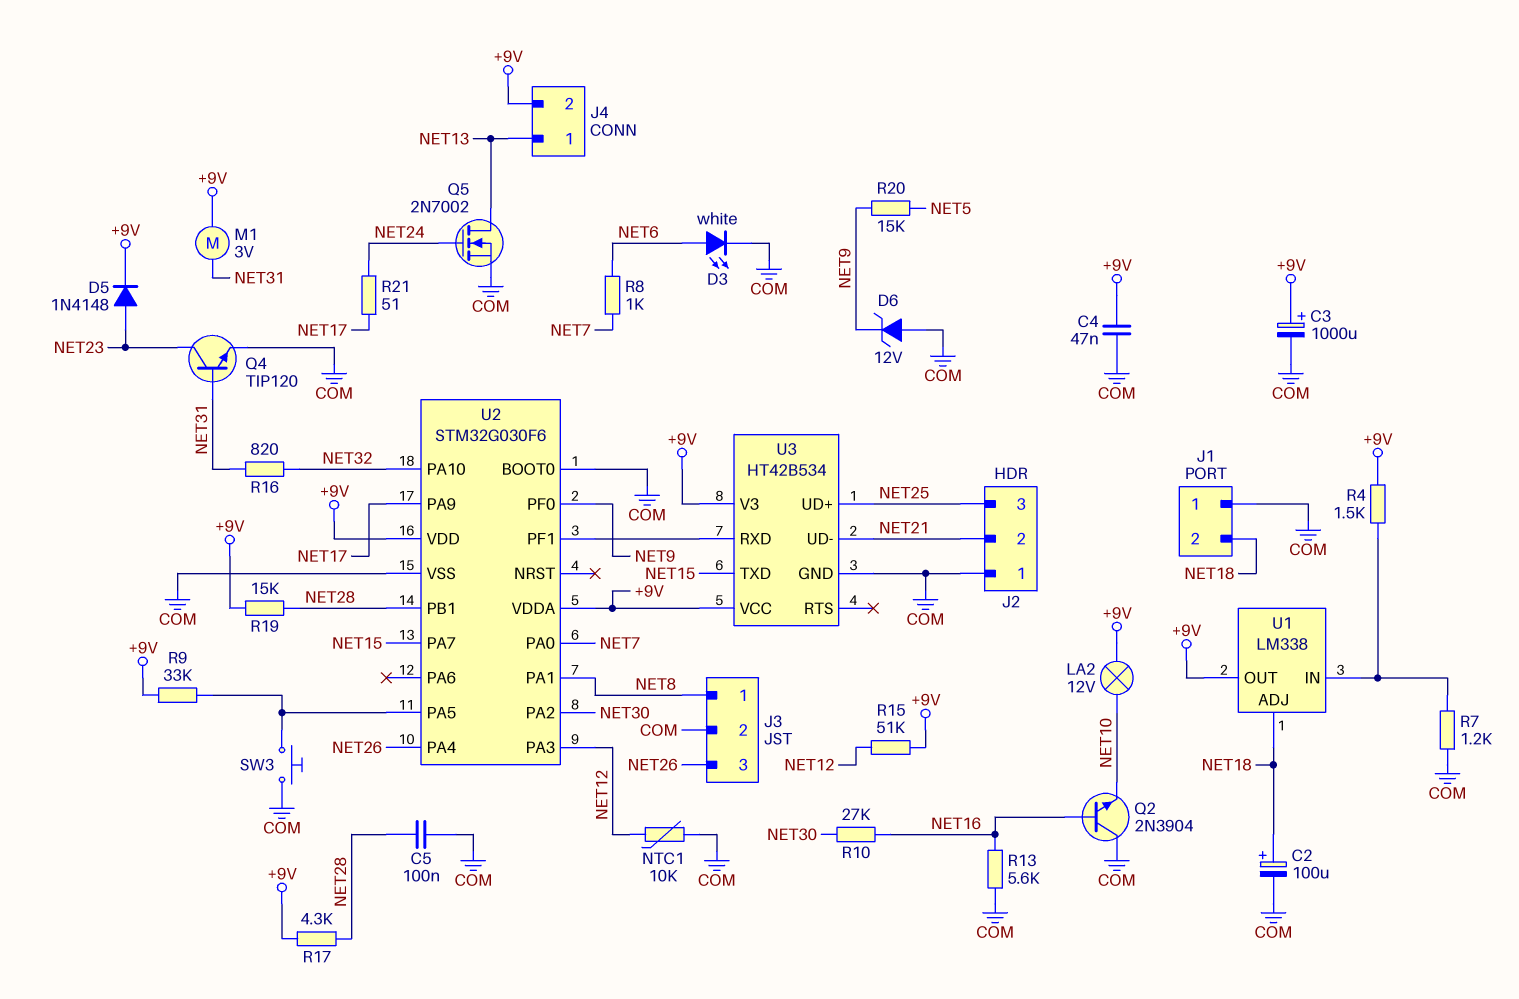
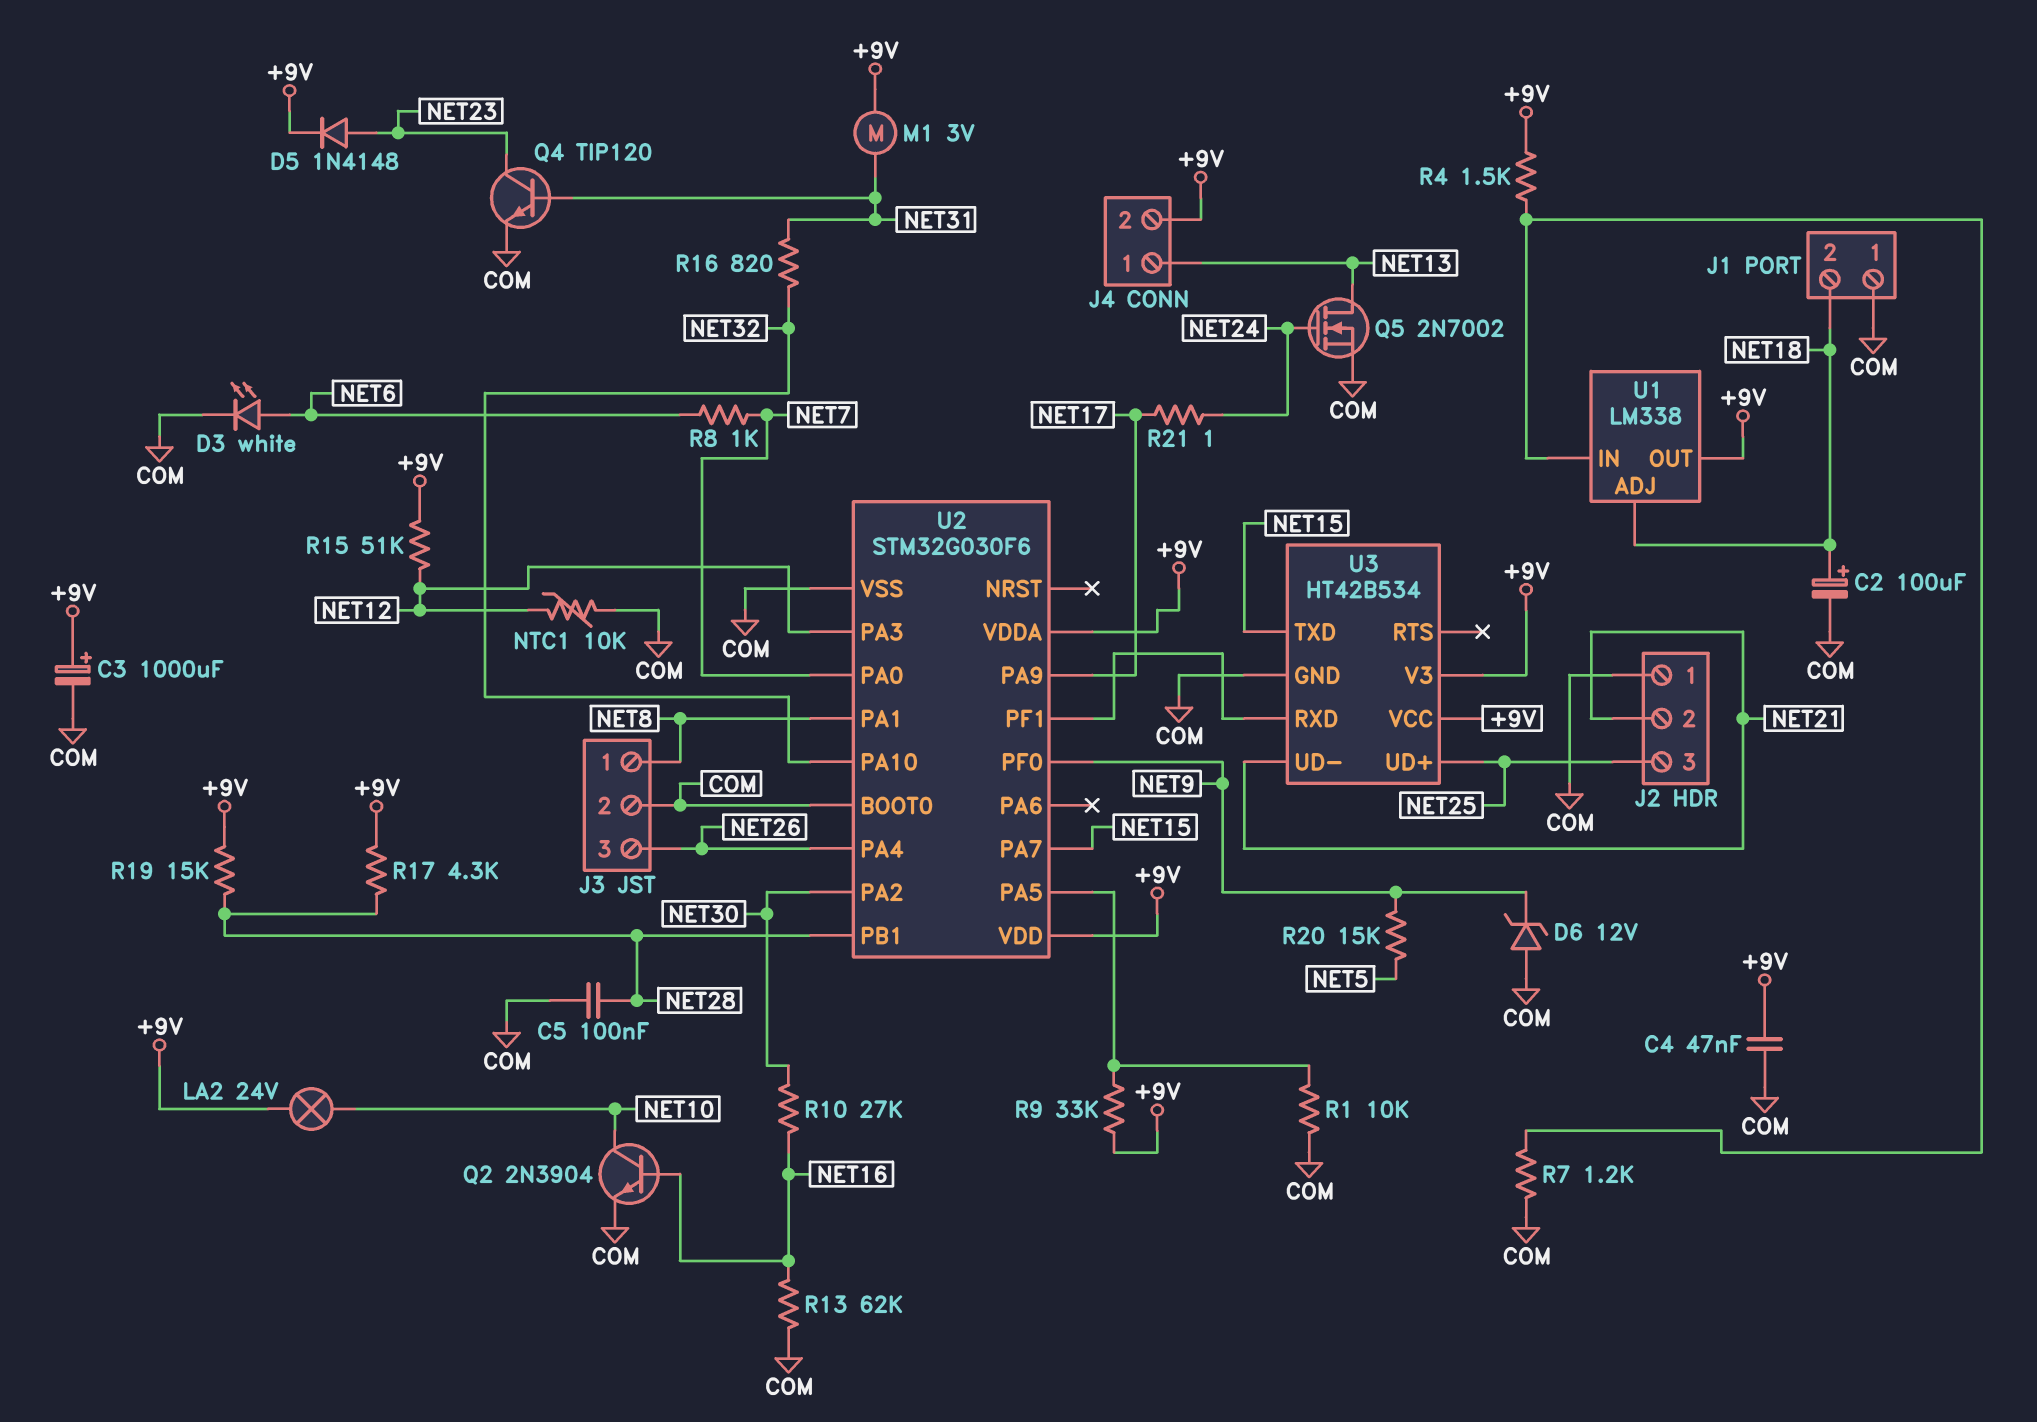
LA2: lamp 12V (+9V, NET10) -> lamp 24V (+9V, NET10)
Q2: NPN 2N3904 (B NET16, C COM, E NET10) -> NPN 2N3904 (B NET16, C NET10, E COM)
R1: none -> 10k (COM, U2/PA5)
R13: 5.6k (COM, NET16) -> 62k (COM, NET16)
R21: 51 (NET17, NET24) -> 1 (NET17, NET24)
SW3: button (COM, U2/PA5) -> none

